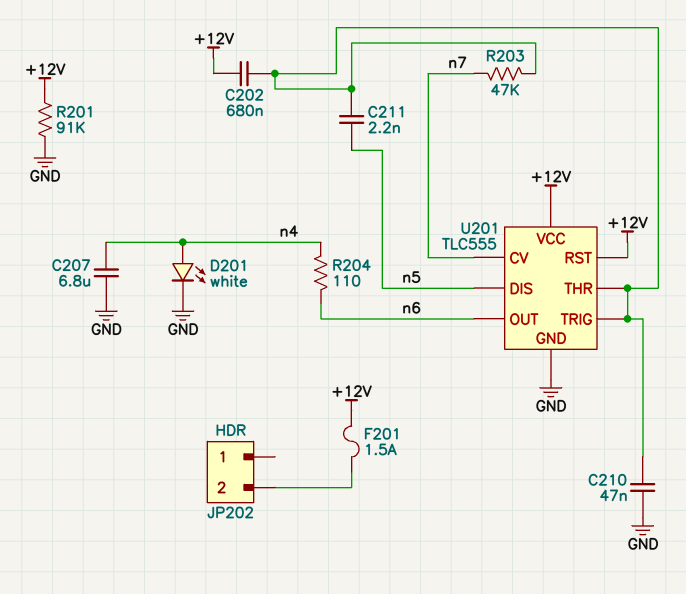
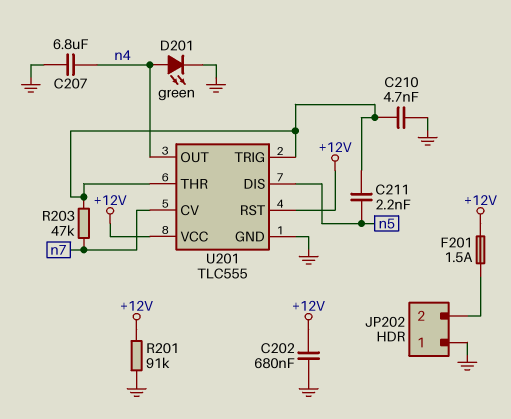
C202: 680nF (+12V, U201/THR) -> 680nF (+12V, GND)
C210: 47nF (GND, U201/THR) -> 4.7nF (GND, U201/THR)
D201: LED white (A n4, K GND) -> LED green (A n4, K GND)
JP202 pin 1: none -> GND
R204: 110 (n4, n6) -> none
U201 pin OUT: n6 -> n4

